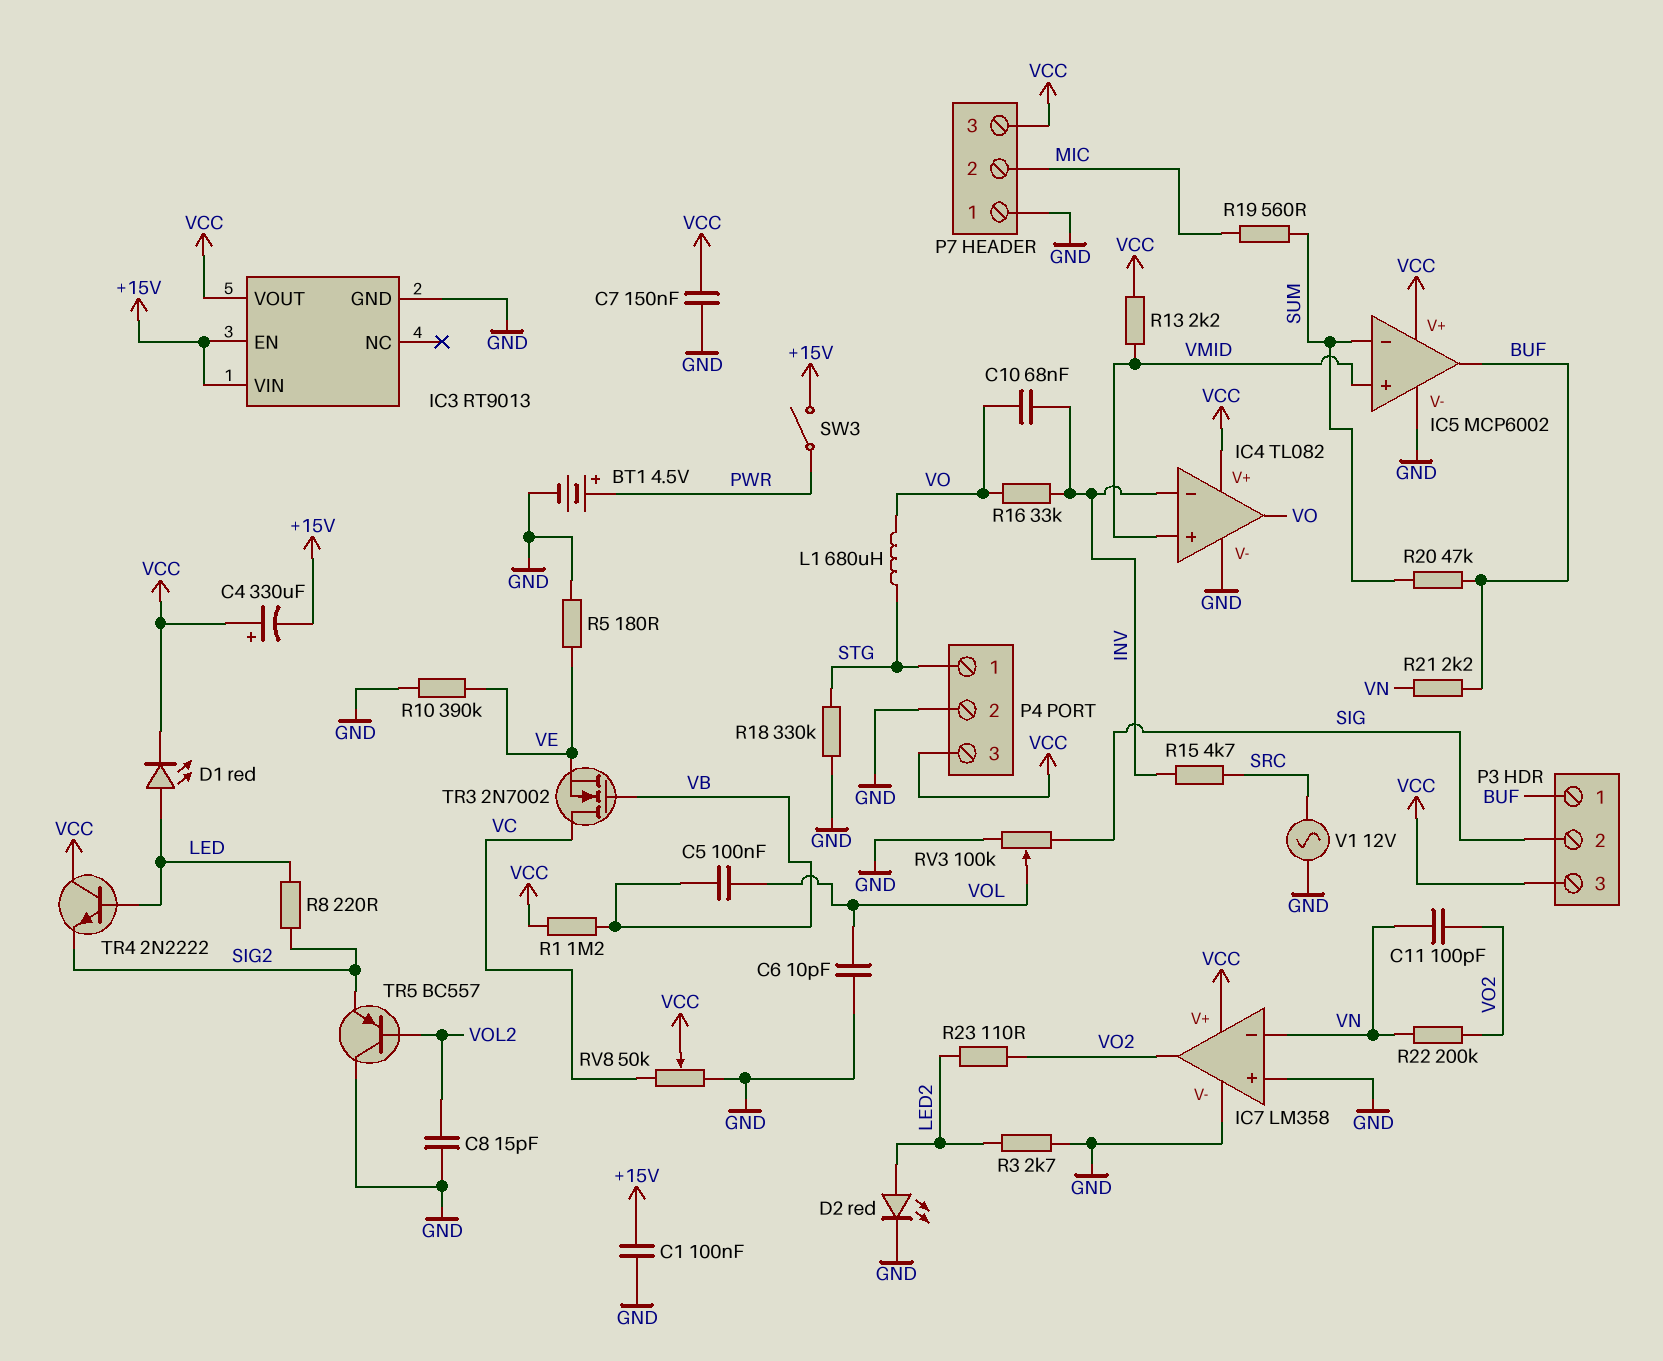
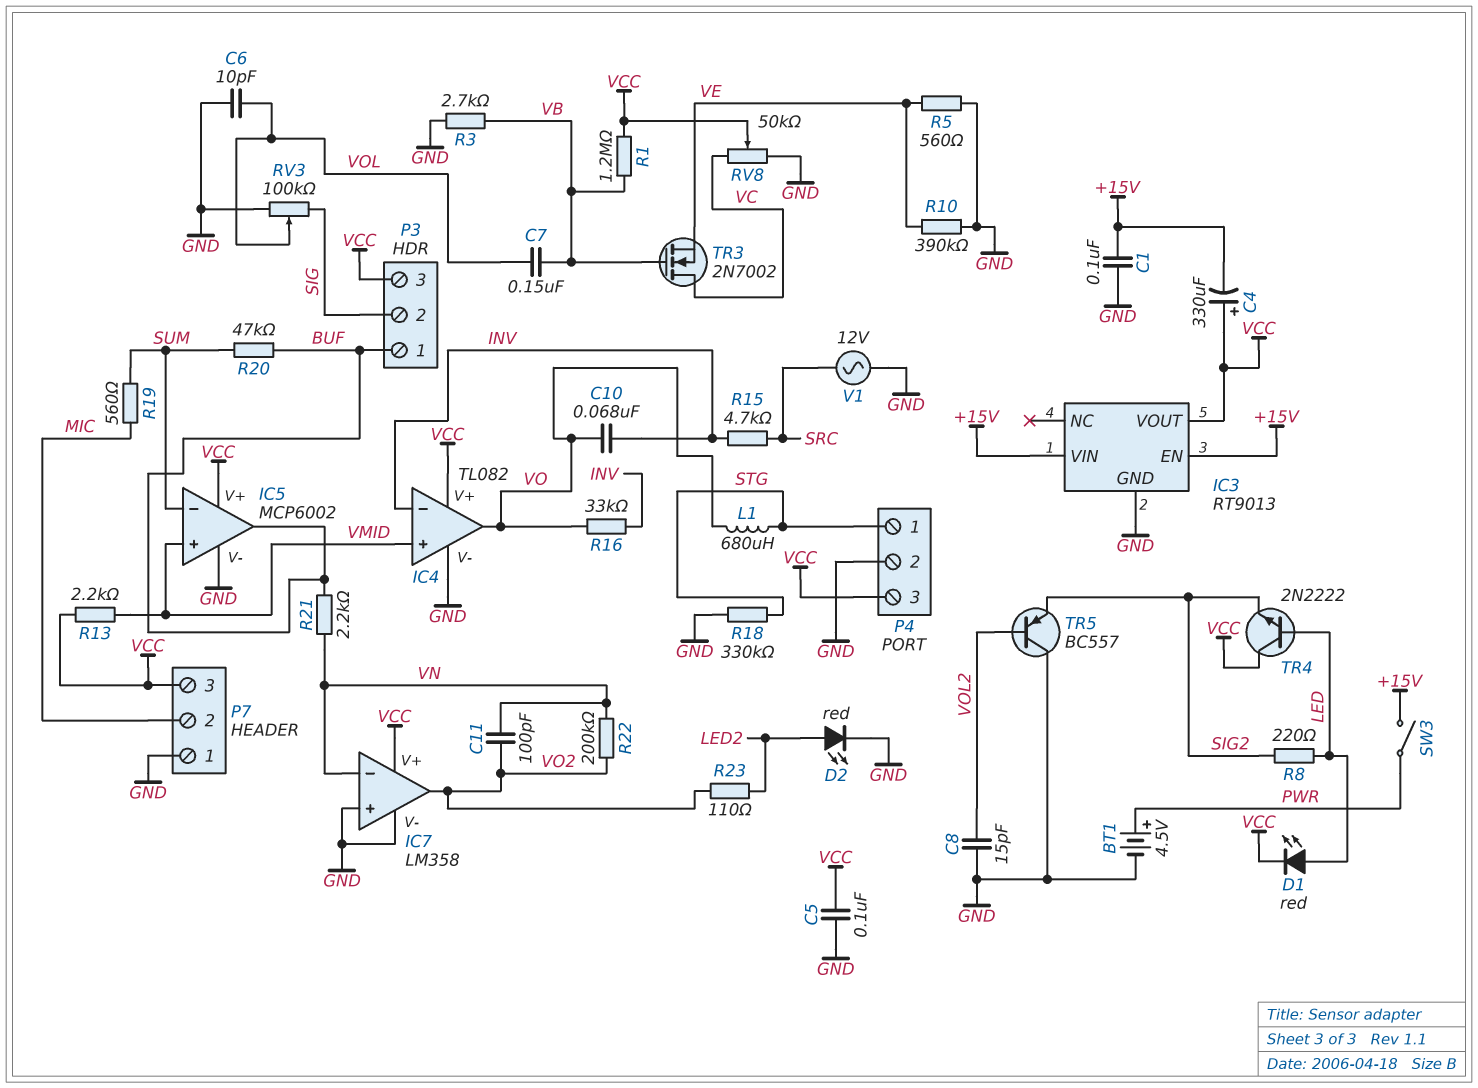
C5: 100nF (VB, VOL) -> 100nF (GND, VCC)
C7: 150nF (GND, VCC) -> 150nF (VB, VOL)
R3: 2.7k (GND, LED2) -> 2.7k (GND, VB)
R5: 180 (GND, VE) -> 560 (GND, VE)

